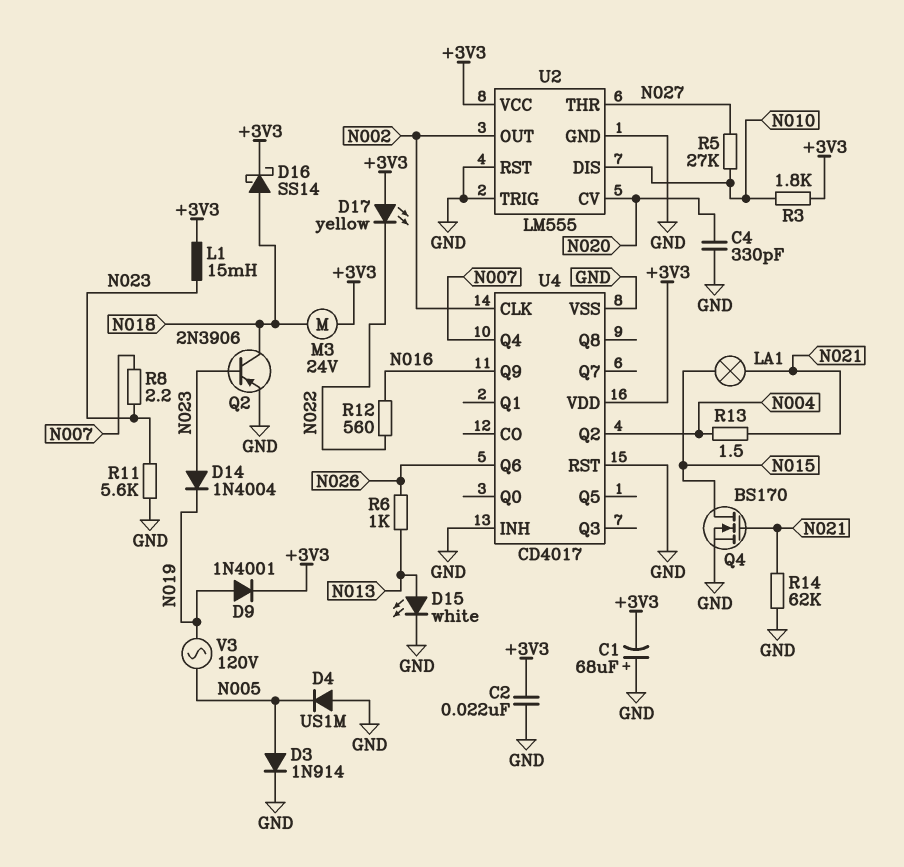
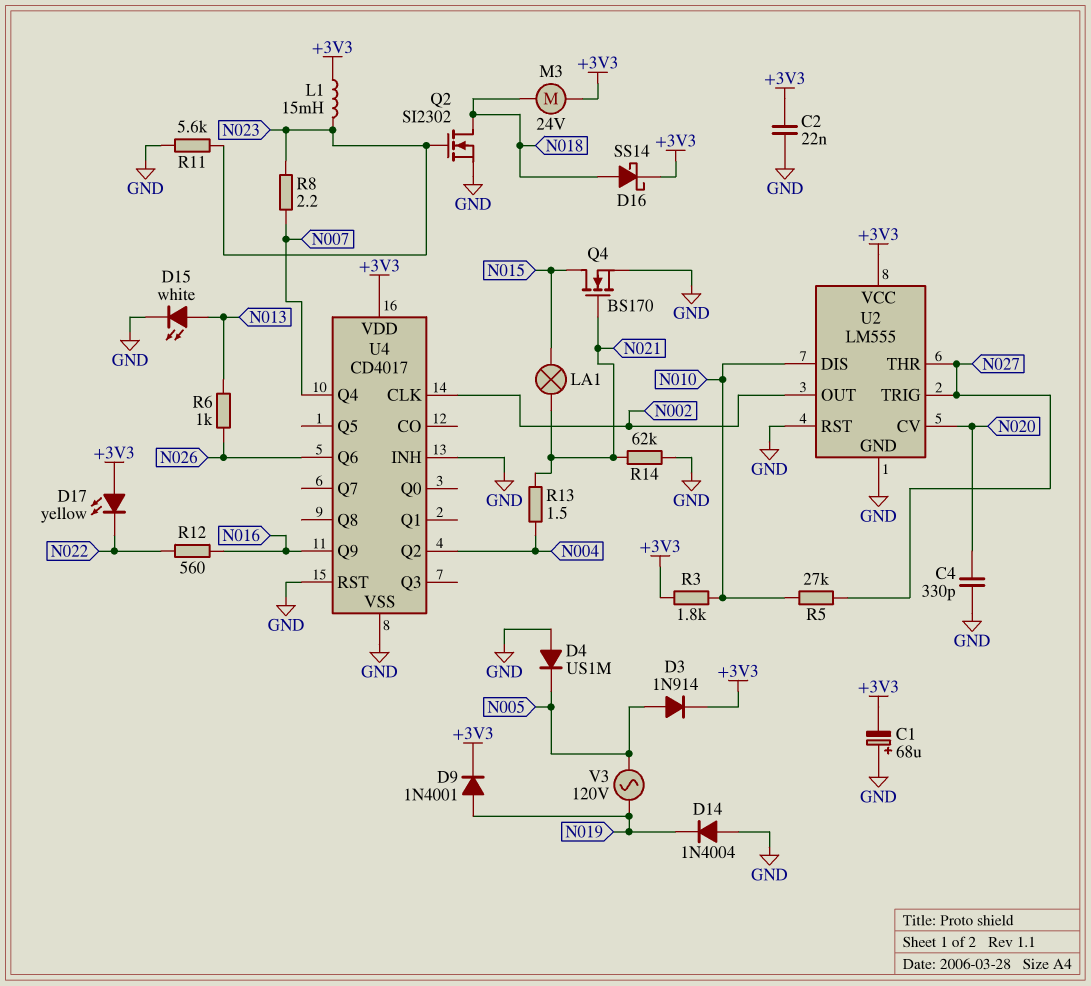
D3: diode 1N914 (A N005, K GND) -> diode 1N914 (A N005, K +3V3)
D14: diode 1N4004 (A N023, K N019) -> diode 1N4004 (A GND, K N019)
Q2: PNP 2N3906 (B N023, C N018, E GND) -> NMOS SI2302 (G N023, D N018, S GND)
U2 pin TRIG: GND -> N027

